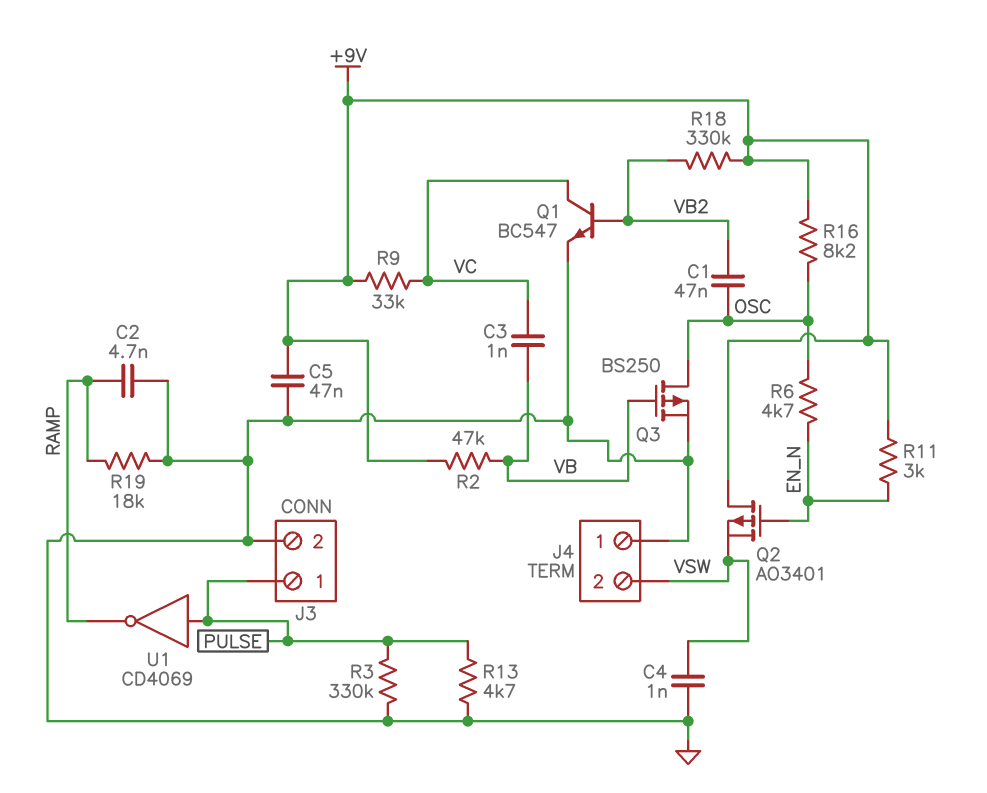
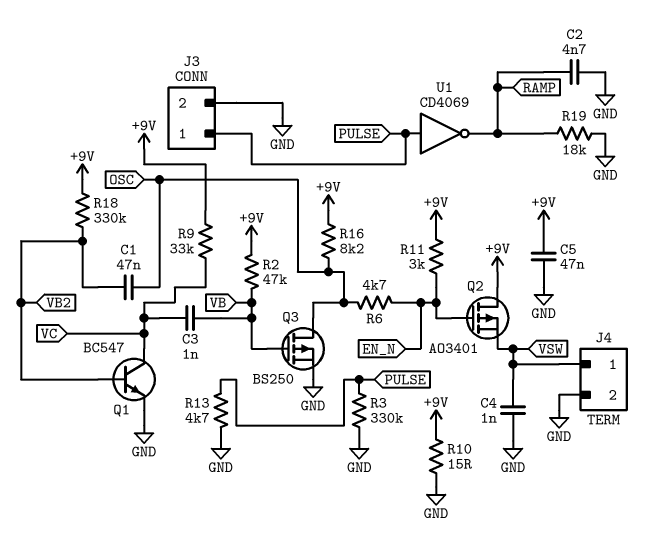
J4 pin 1: GND -> VSW
J4 pin 2: VSW -> GND
R10: none -> 15 (+9V, GND)

